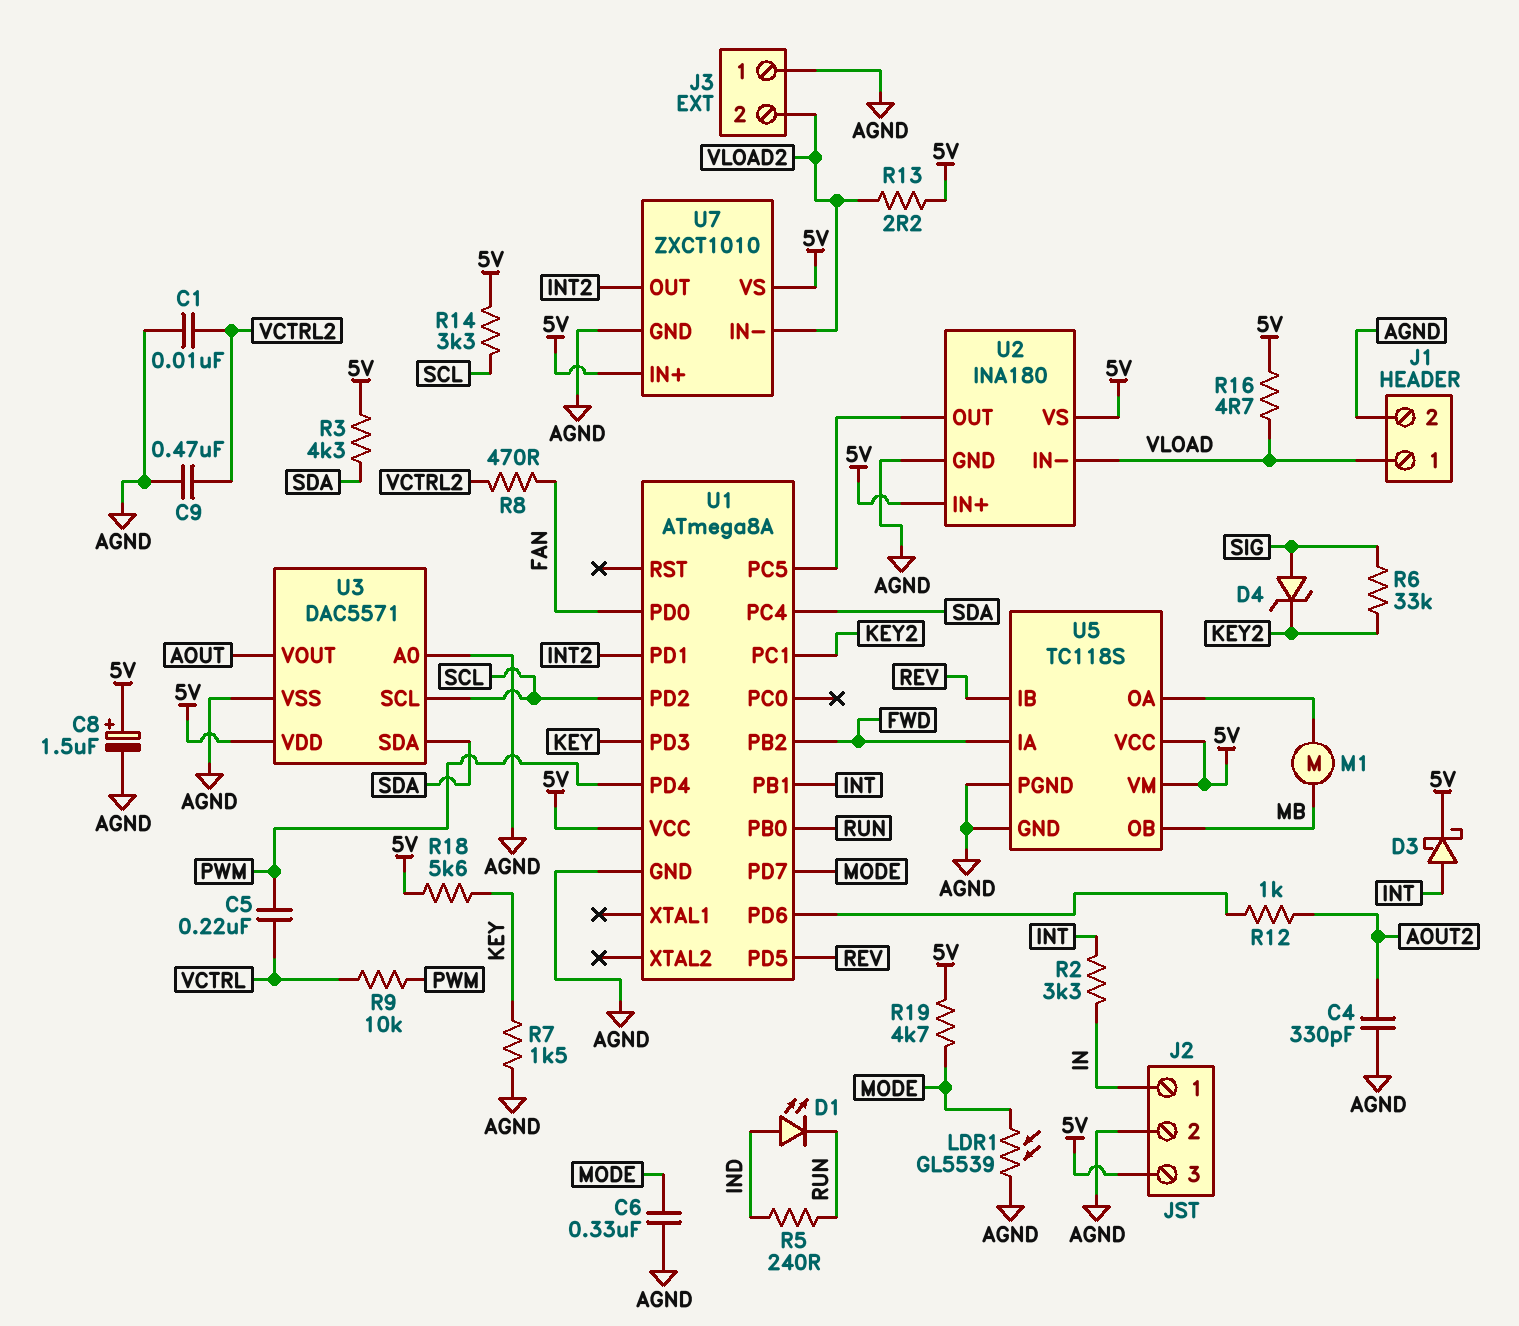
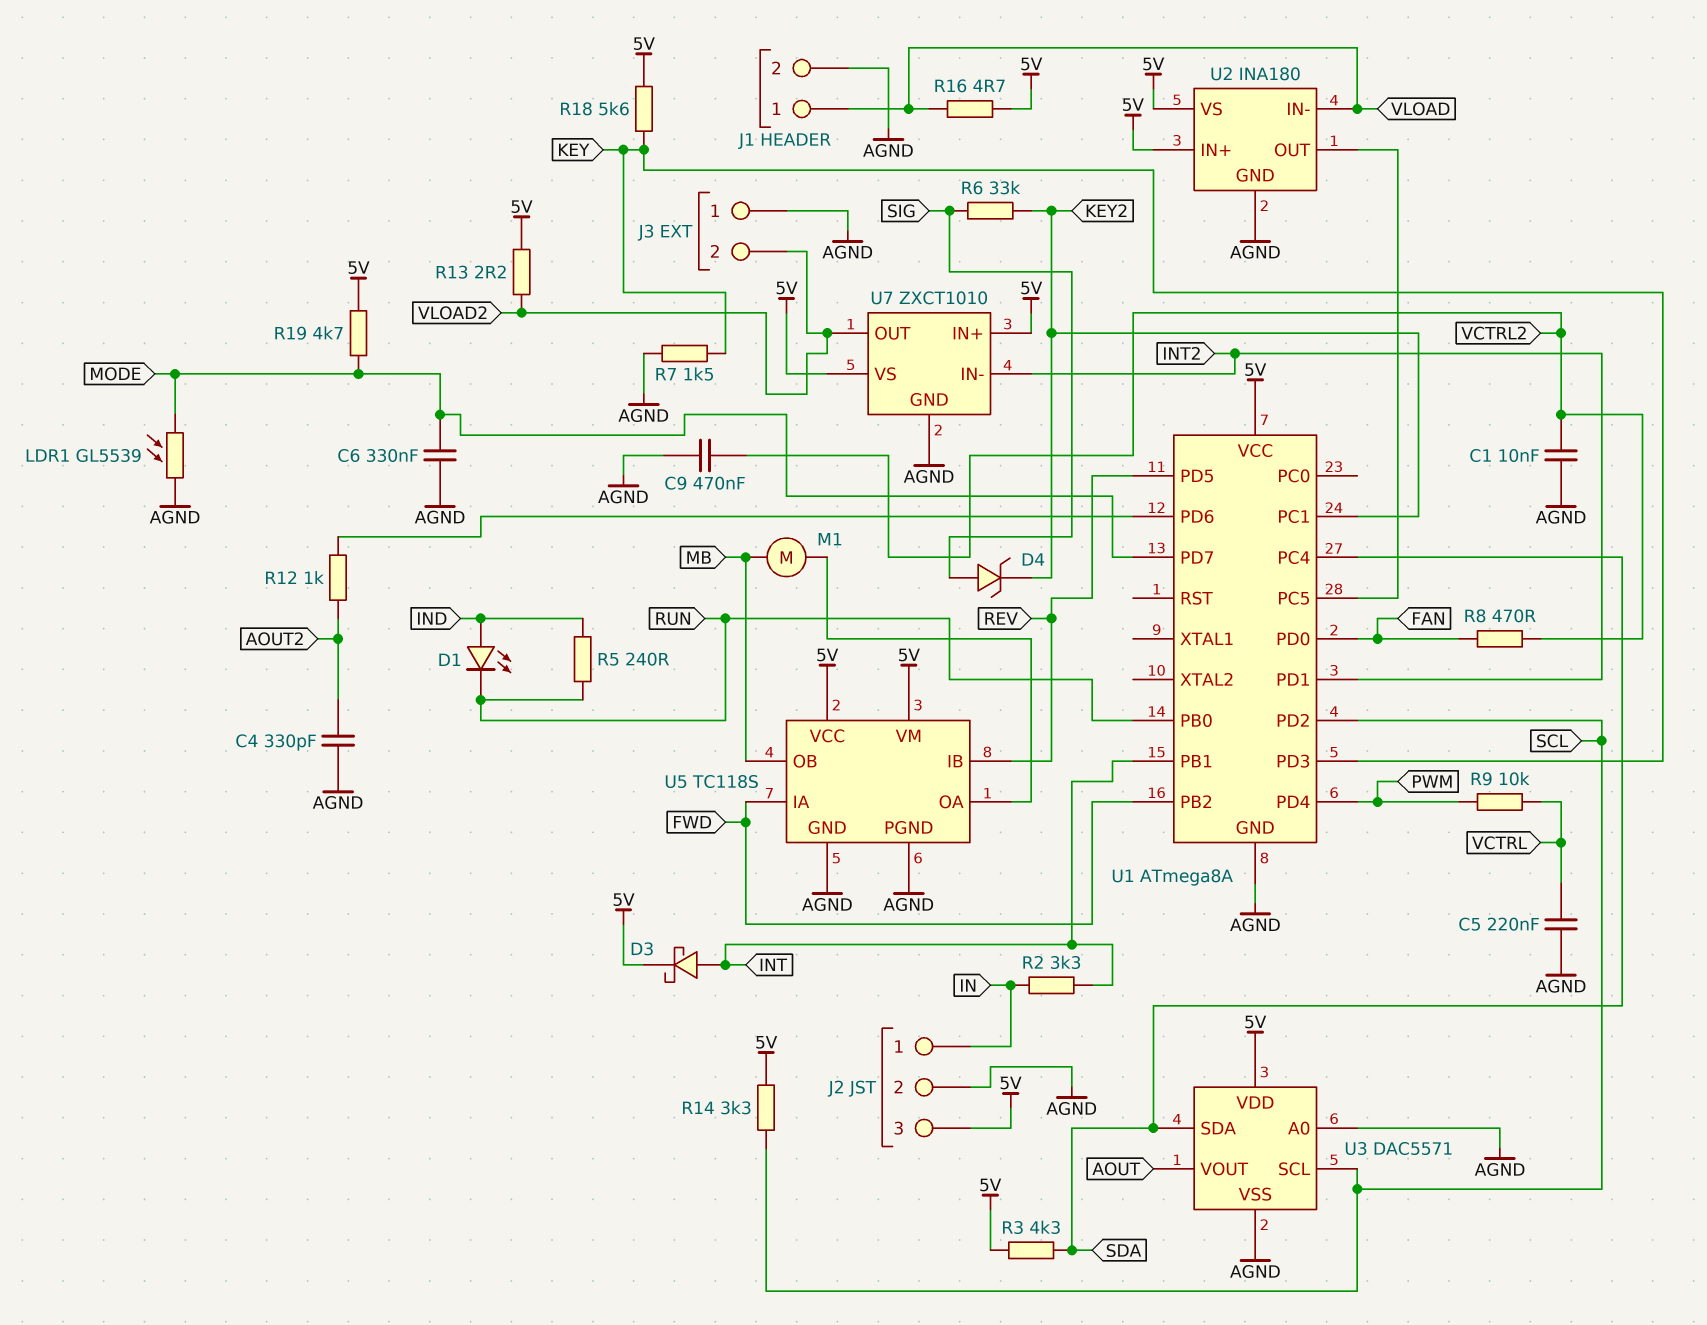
C5: 220nF (PWM, VCTRL) -> 220nF (AGND, VCTRL)
C8: 1.5uF (plus 5V, minus AGND) -> none
U7 pin IN-: VLOAD2 -> INT2
U7 pin OUT: INT2 -> VLOAD2

